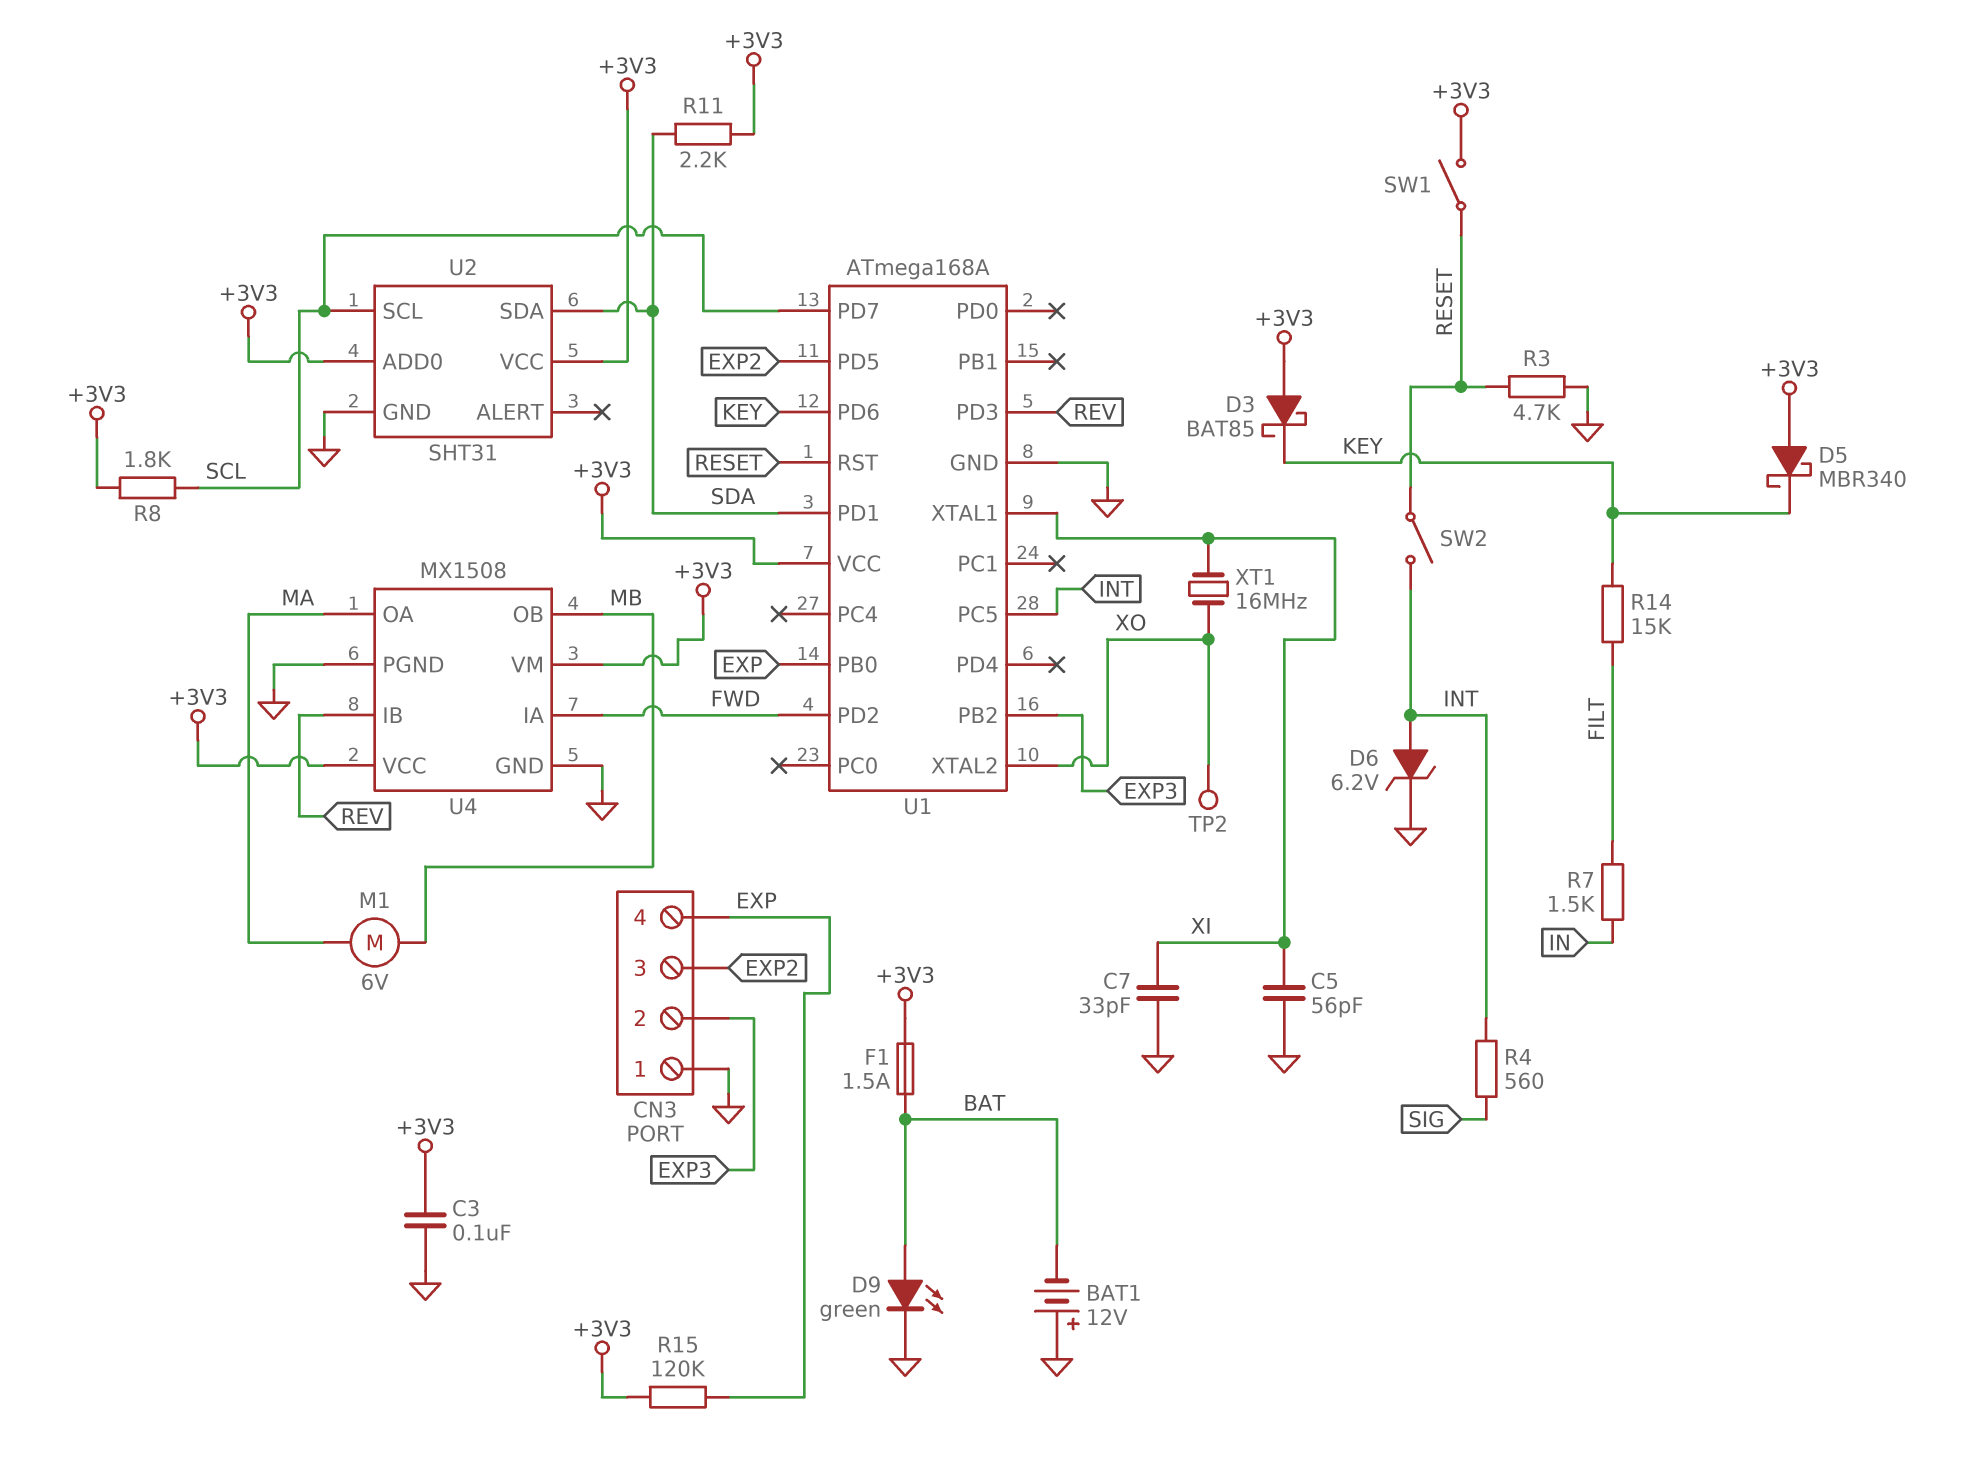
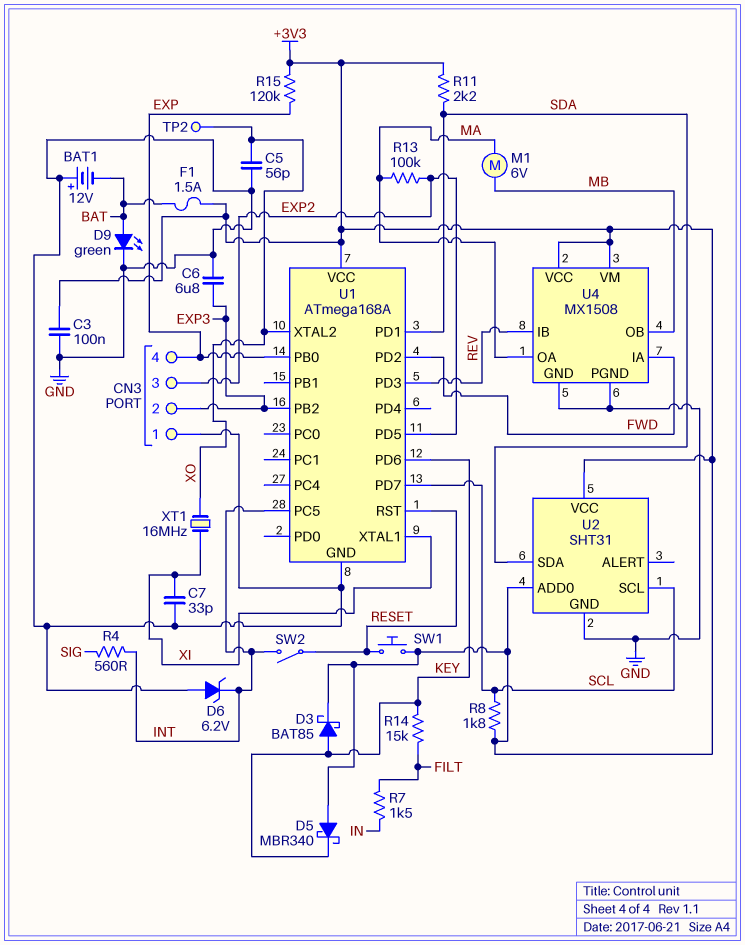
C5: 56pF (GND, XI) -> 56pF (GND, XO)
C6: none -> 6.8uF (EXP3, GND)
D3: schottky BAT85 (A +3V3, K KEY) -> schottky BAT85 (A KEY, K +3V3)
D6: zener 6.2V (A INT, K GND) -> zener 6.2V (A GND, K INT)
R3: 4.7k (GND, RESET) -> none
R13: none -> 100k (EXP2, MA)
SW1: switch (+3V3, RESET) -> button (+3V3, RESET)

